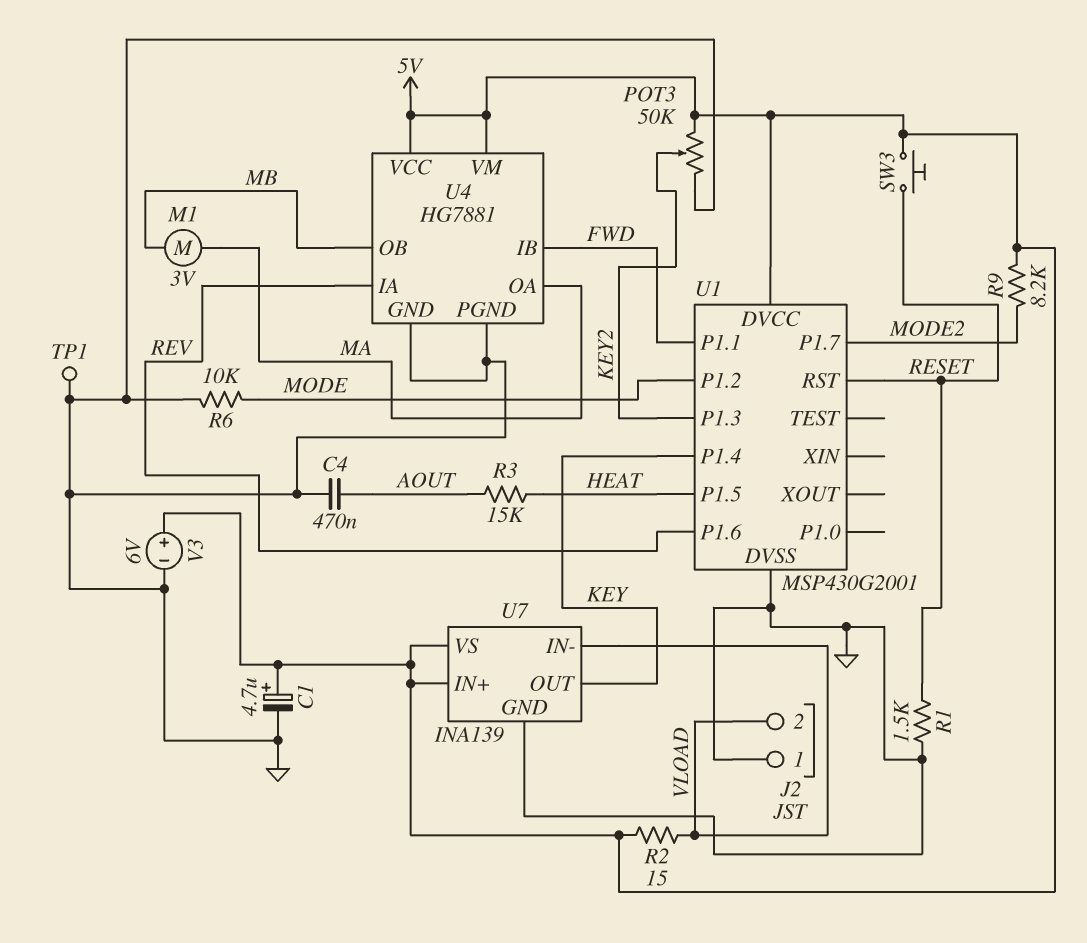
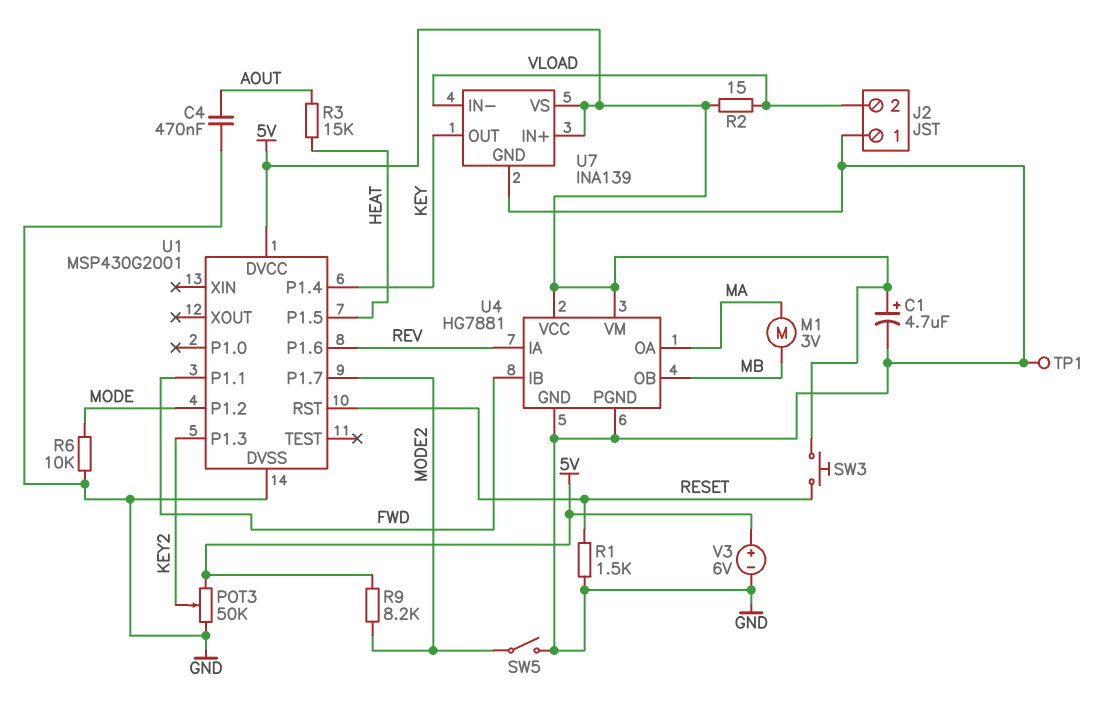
SW5: none -> switch (GND, MODE2)

